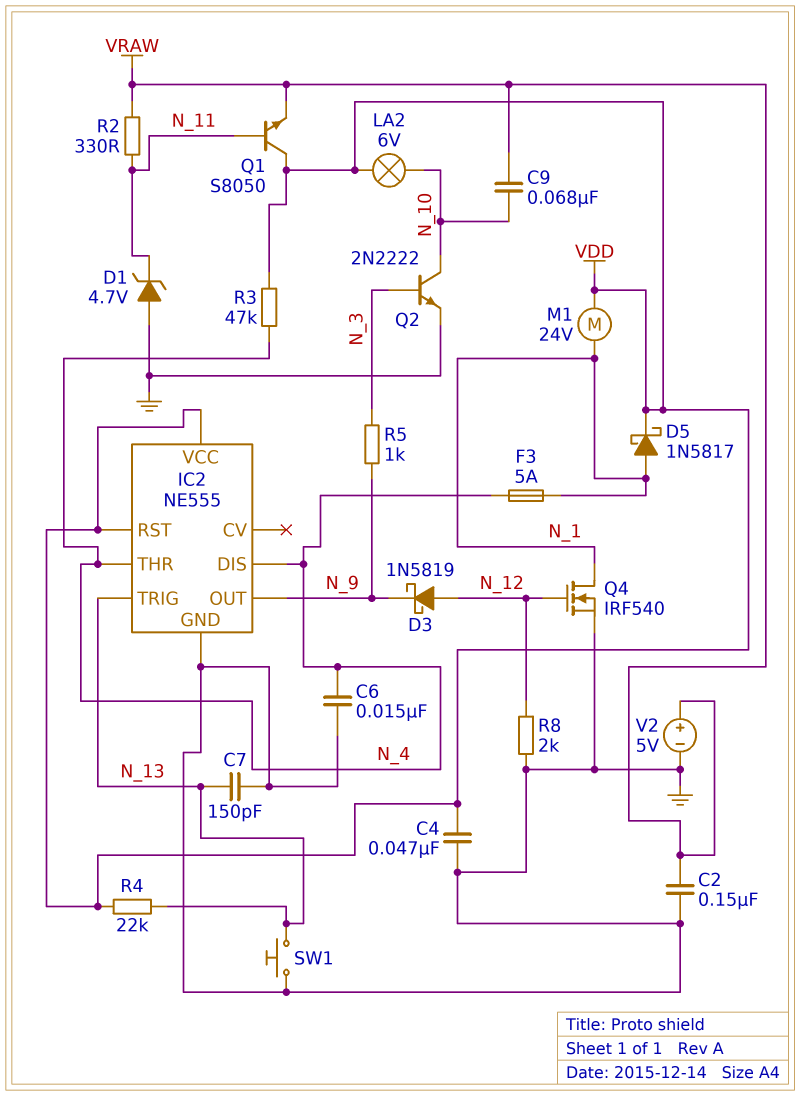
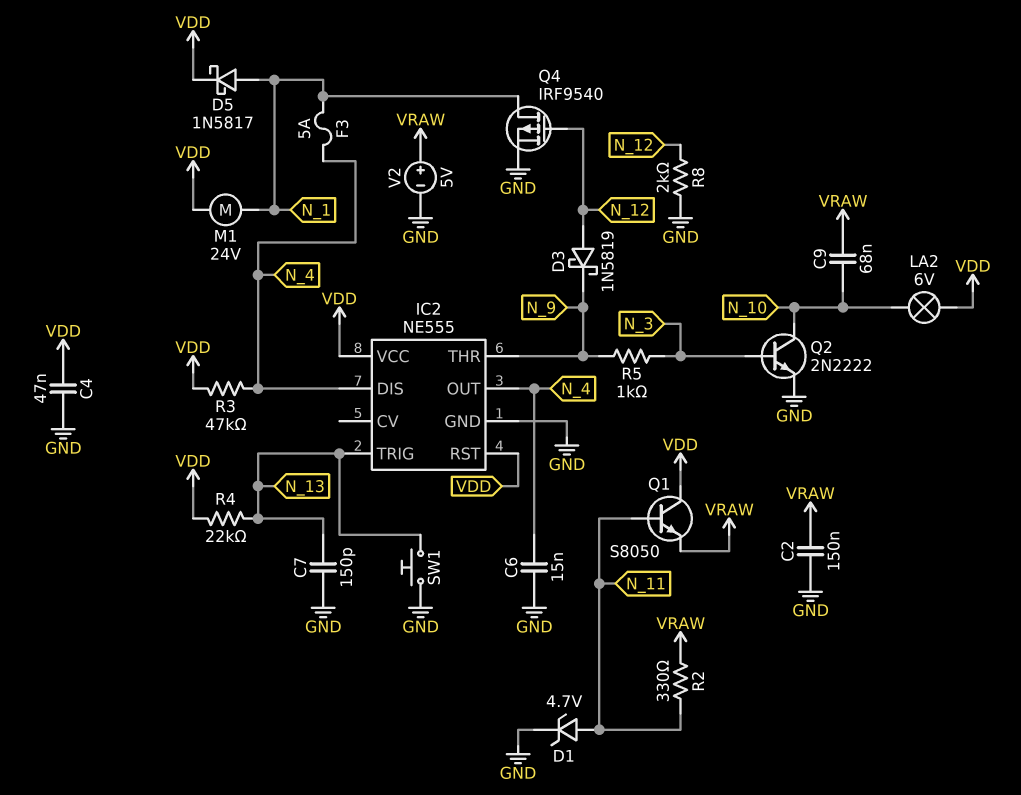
D1: zener 4.7V (A GND, K N_11) -> zener 4.7V (A N_11, K GND)
IC2 pin OUT: N_9 -> N_4
IC2 pin THR: N_4 -> N_9
Q4: NMOS IRF540 (G N_12, D N_1, S GND) -> PMOS IRF9540 (G N_12, D N_1, S GND)

